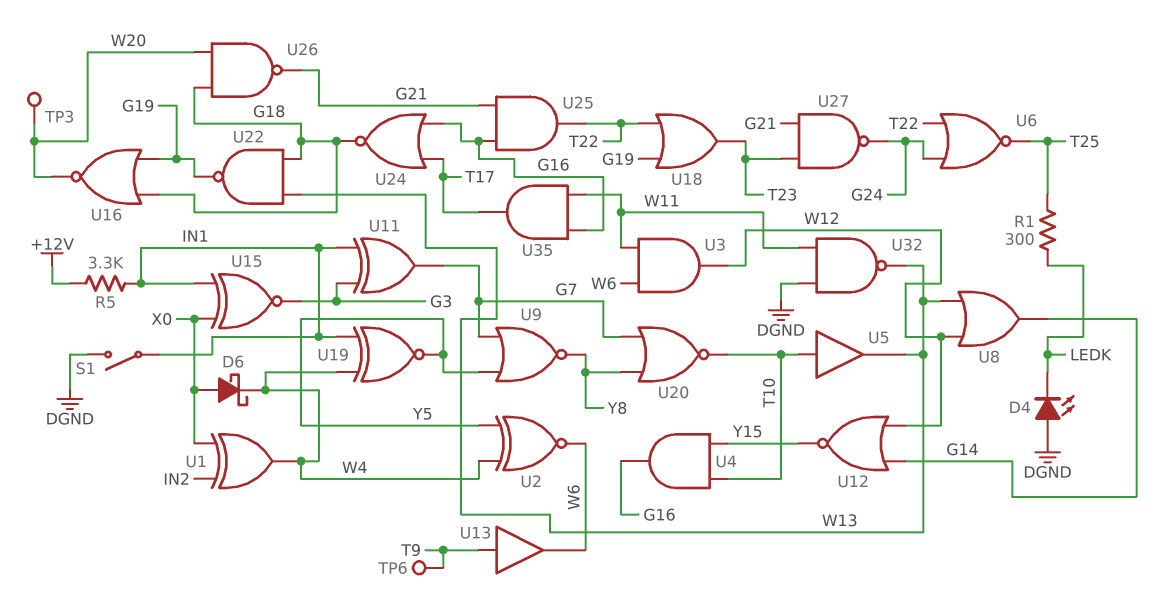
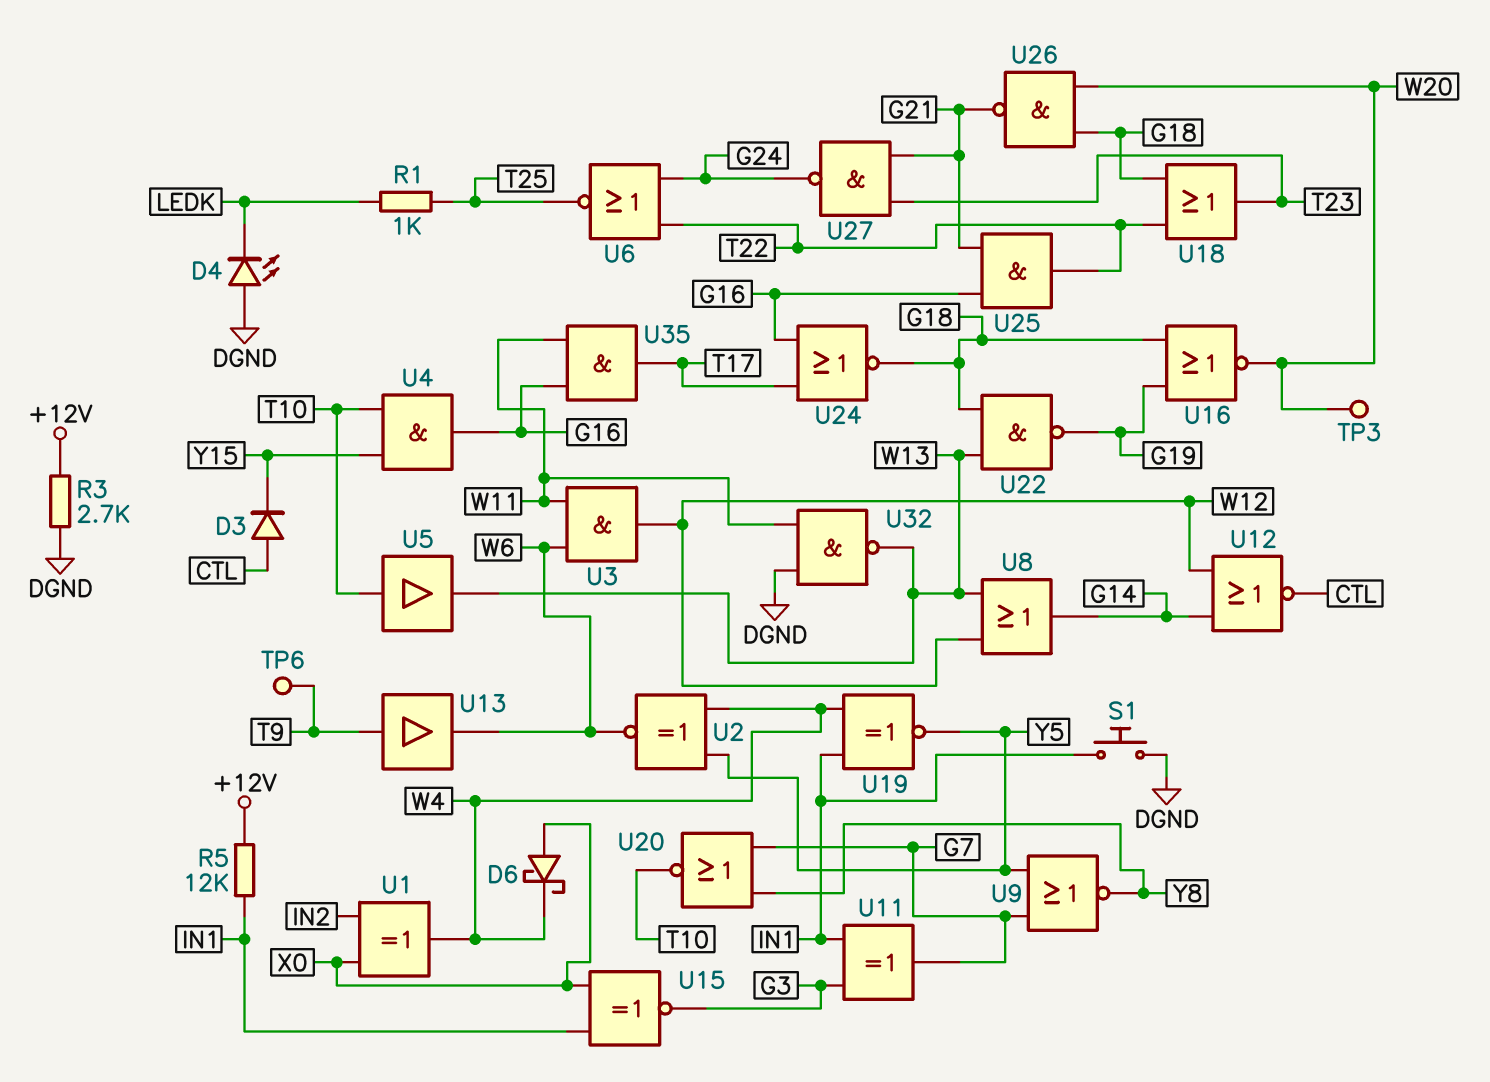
D3: none -> diode (A CTL, K Y15)
R1: 300 (LEDK, T25) -> 1k (LEDK, T25)
R3: none -> 2.7k (+12V, DGND)
R5: 3.3k (+12V, IN1) -> 12k (+12V, IN1)
S1: switch (DGND, IN1) -> button (DGND, IN1)
U12: NOR (in G14, in W12, out Y15) -> NOR (in G14, in W12, out CTL)
U18: OR (in G19, in T22, out T23) -> OR (in G18, in T22, out T23)

